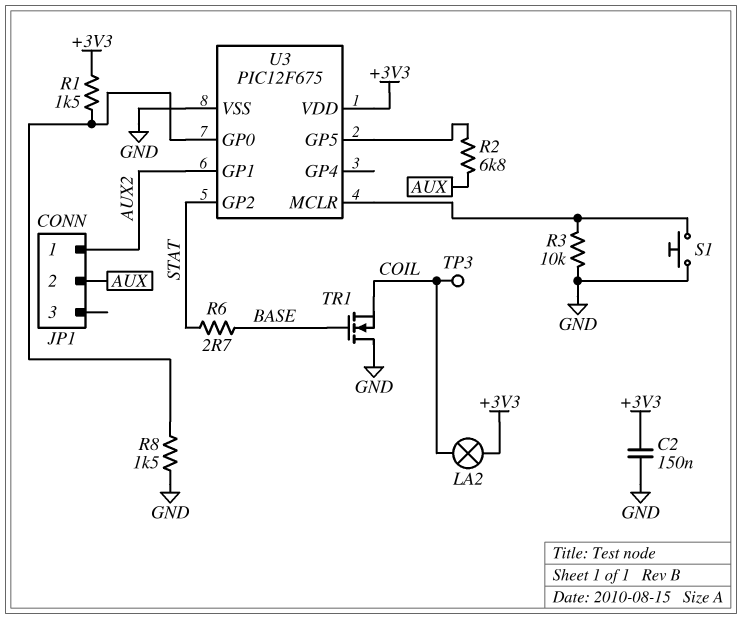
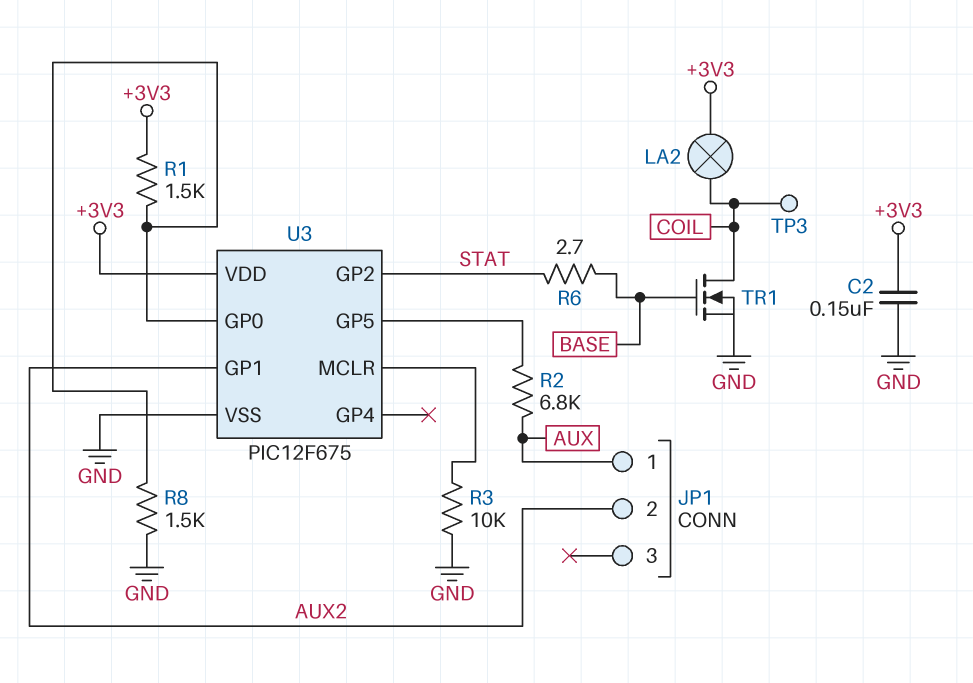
JP1 pin 1: AUX2 -> AUX
JP1 pin 2: AUX -> AUX2
S1: button (GND, U3/MCLR) -> none
TR1: NMOS (G BASE, D GND, S COIL) -> NMOS (G BASE, D COIL, S GND)

